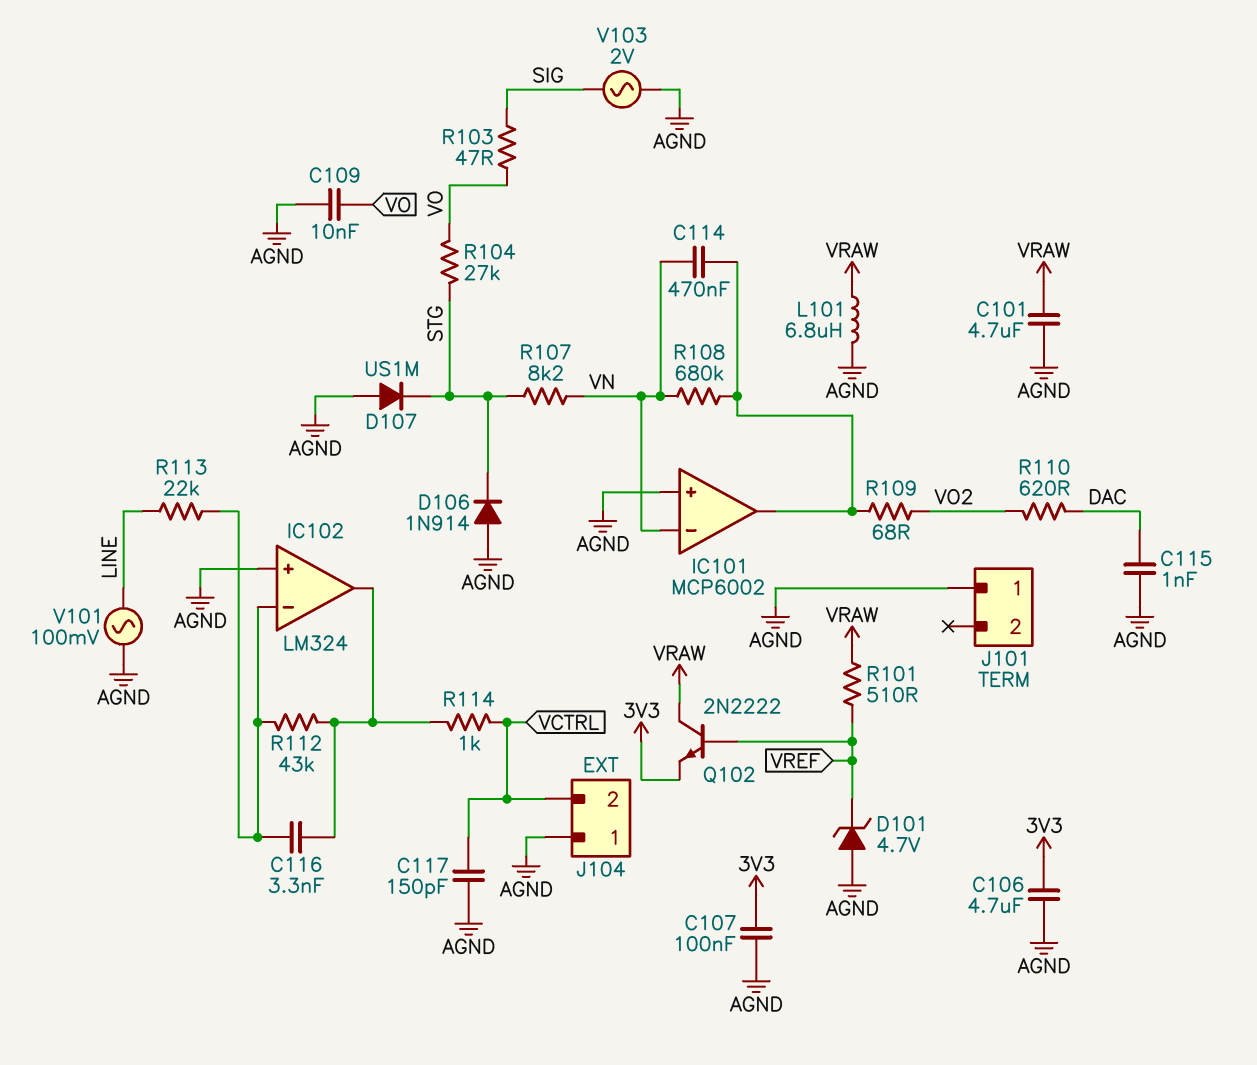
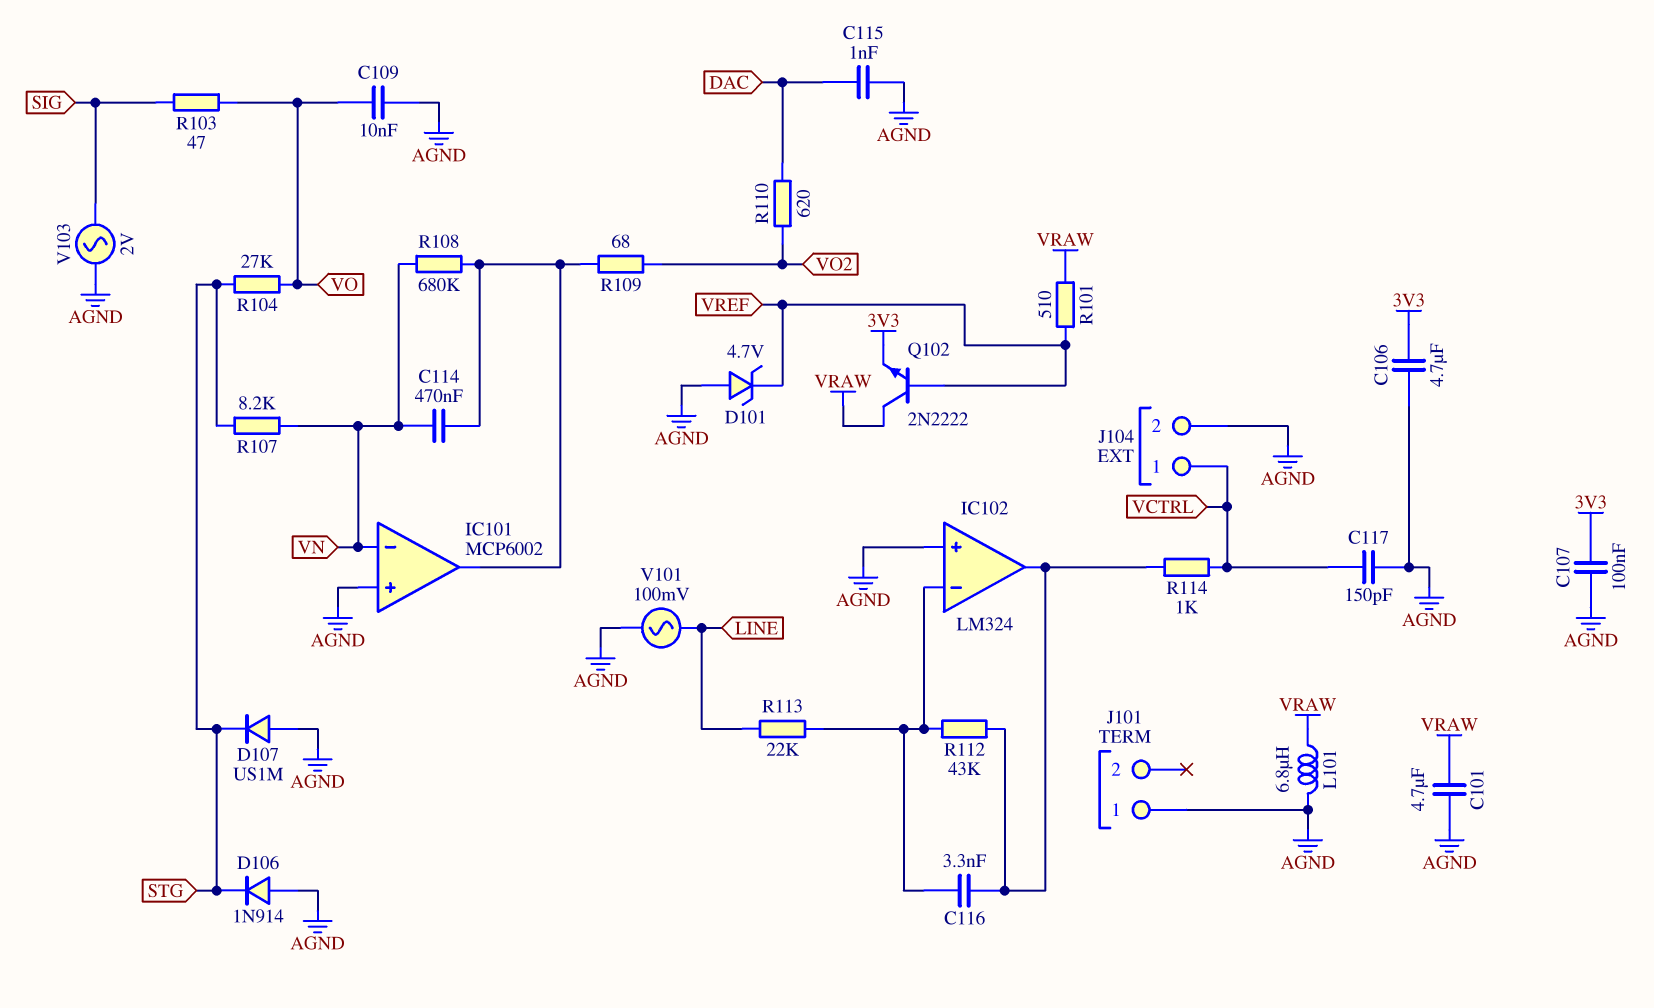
J104 pin 1: AGND -> VCTRL
J104 pin 2: VCTRL -> AGND

